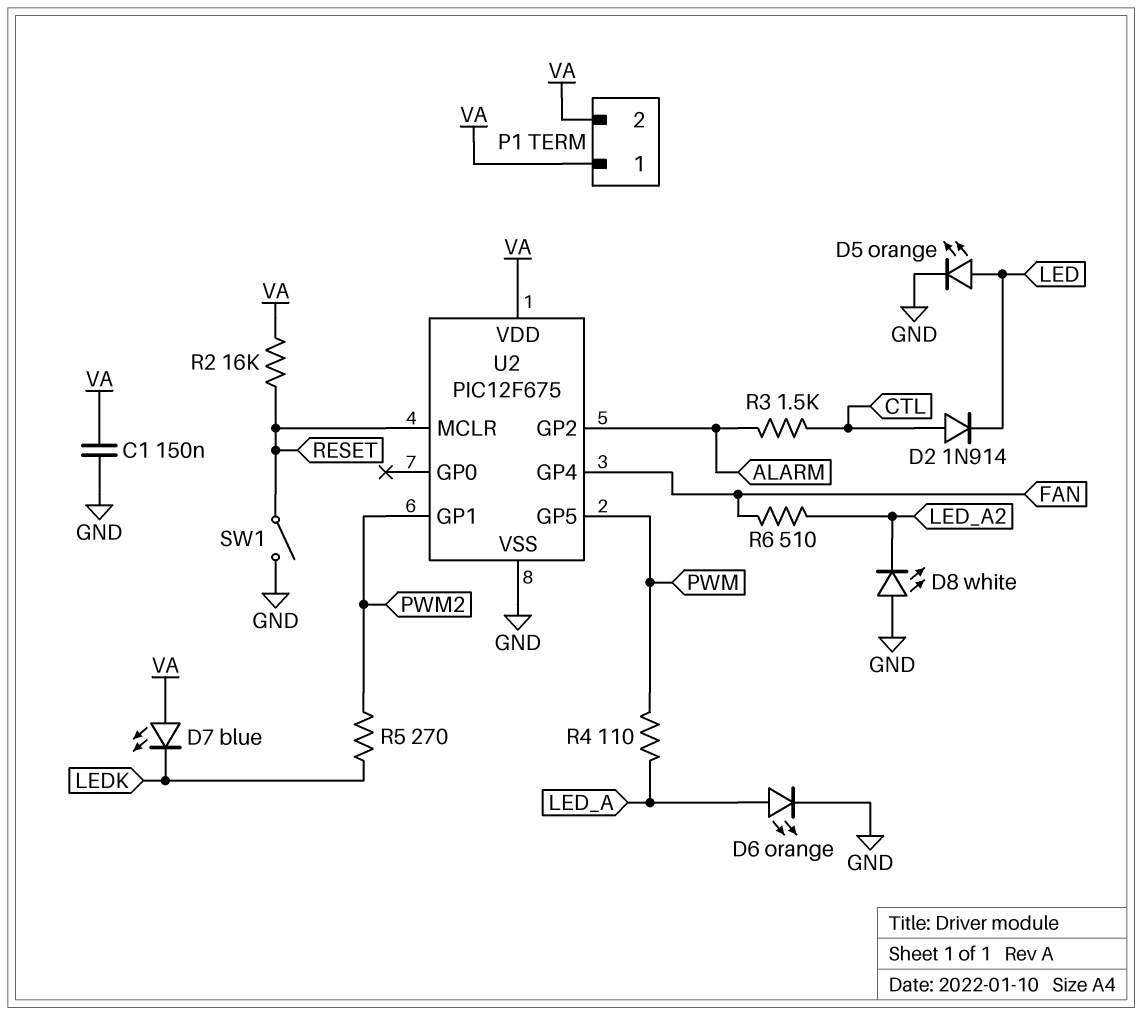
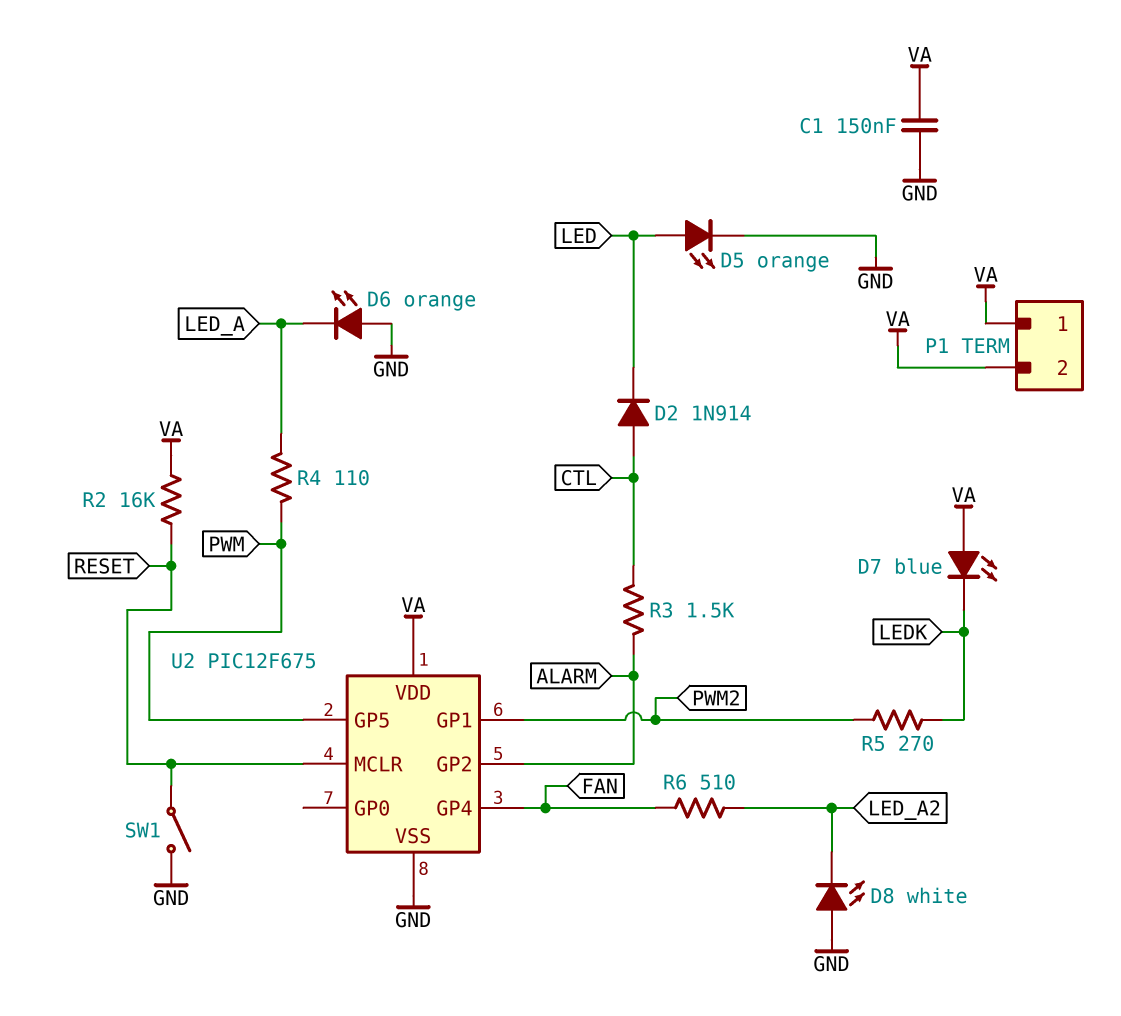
D6: LED orange (A LED_A, K GND) -> LED orange (A GND, K LED_A)

